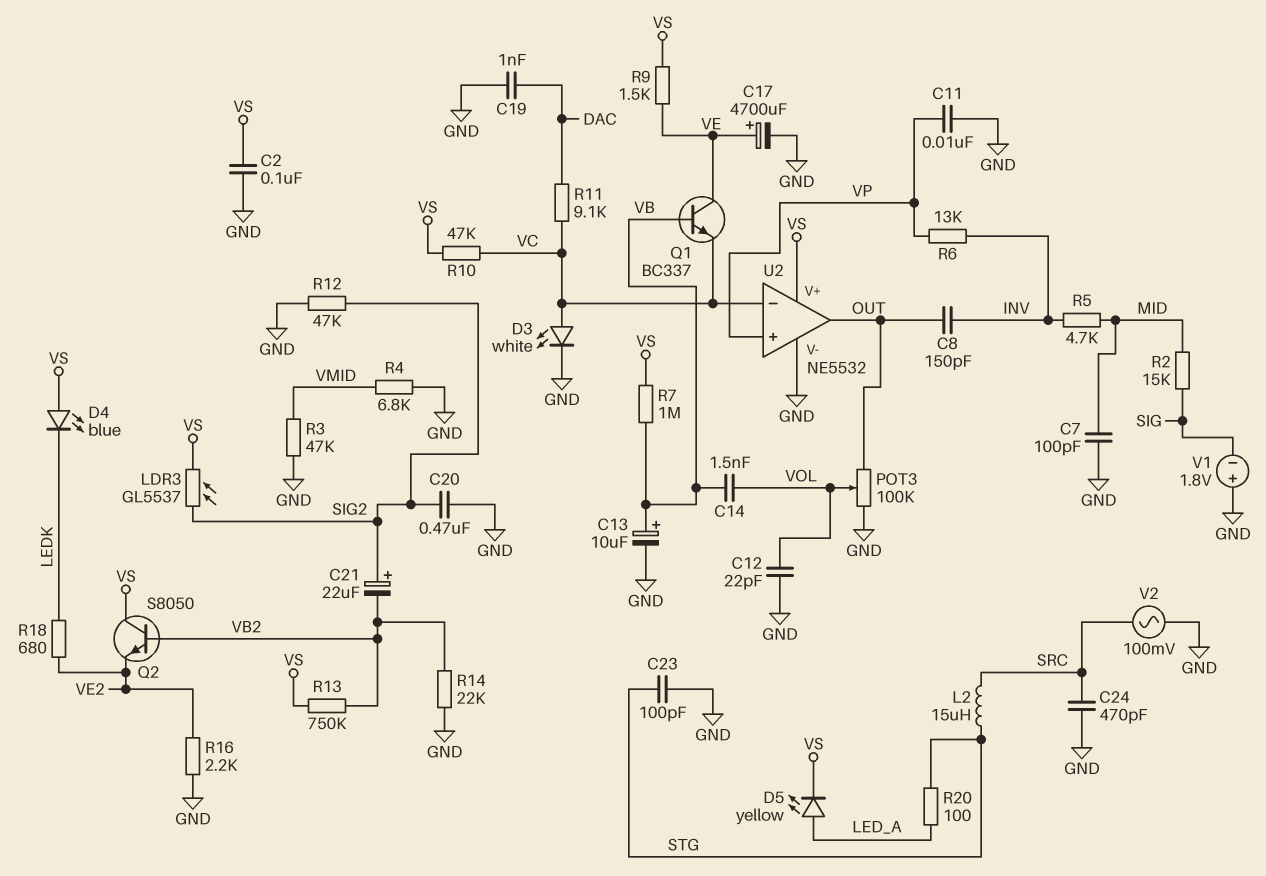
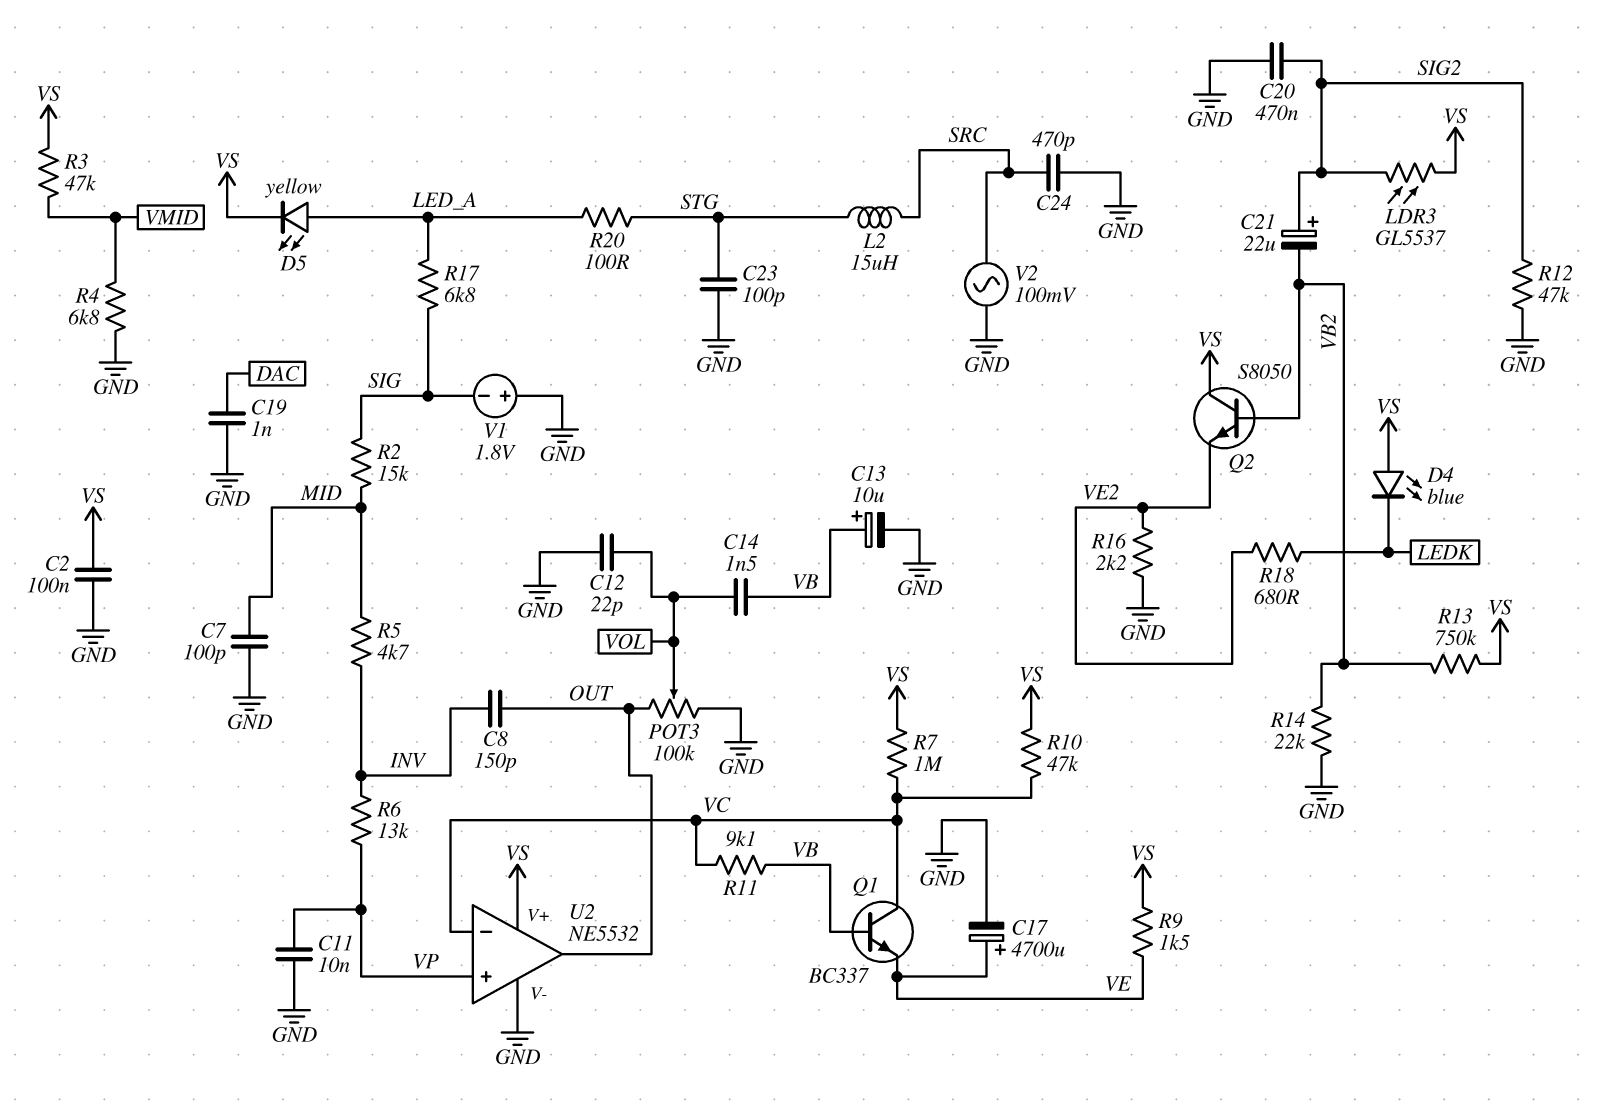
D3: LED white (A VC, K GND) -> none
Q1: NPN BC337 (B VB, C VE, E VC) -> NPN BC337 (B VB, C VC, E VE)
R3: 47k (GND, VMID) -> 47k (VMID, VS)
R7: 1M (VB, VS) -> 1M (VC, VS)
R11: 9.1k (DAC, VC) -> 9.1k (VB, VC)
R17: none -> 6.8k (LED_A, SIG)

